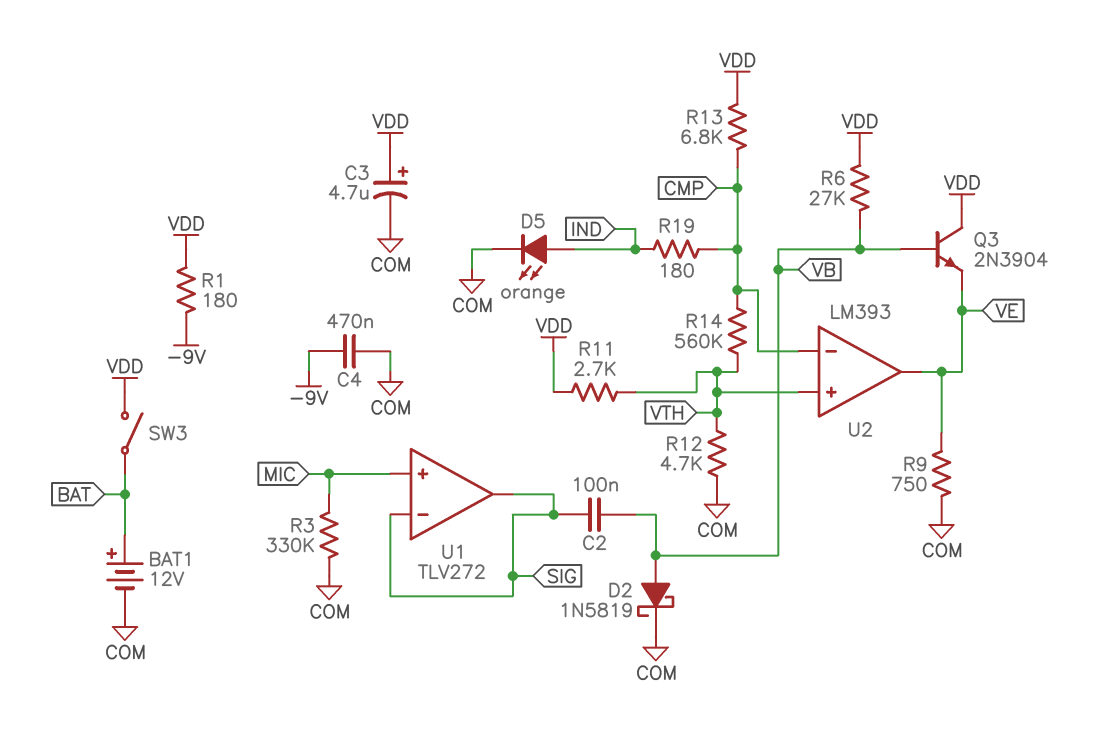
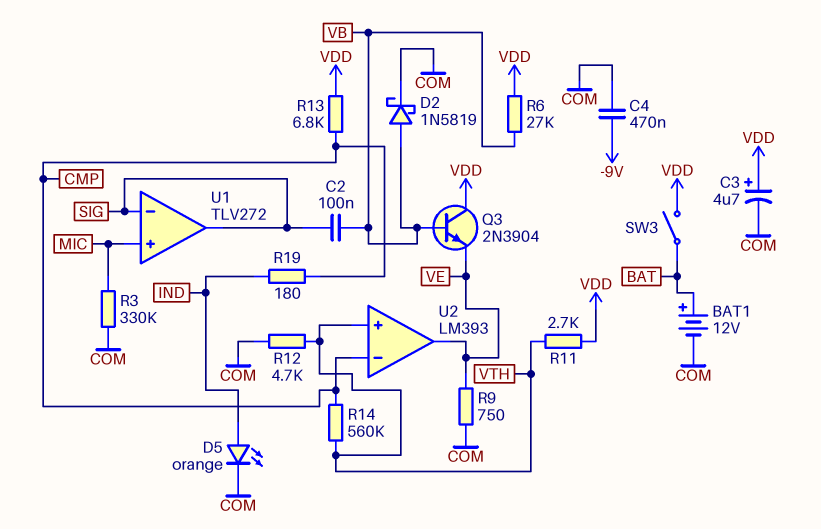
R1: 180 (-9V, VDD) -> none

